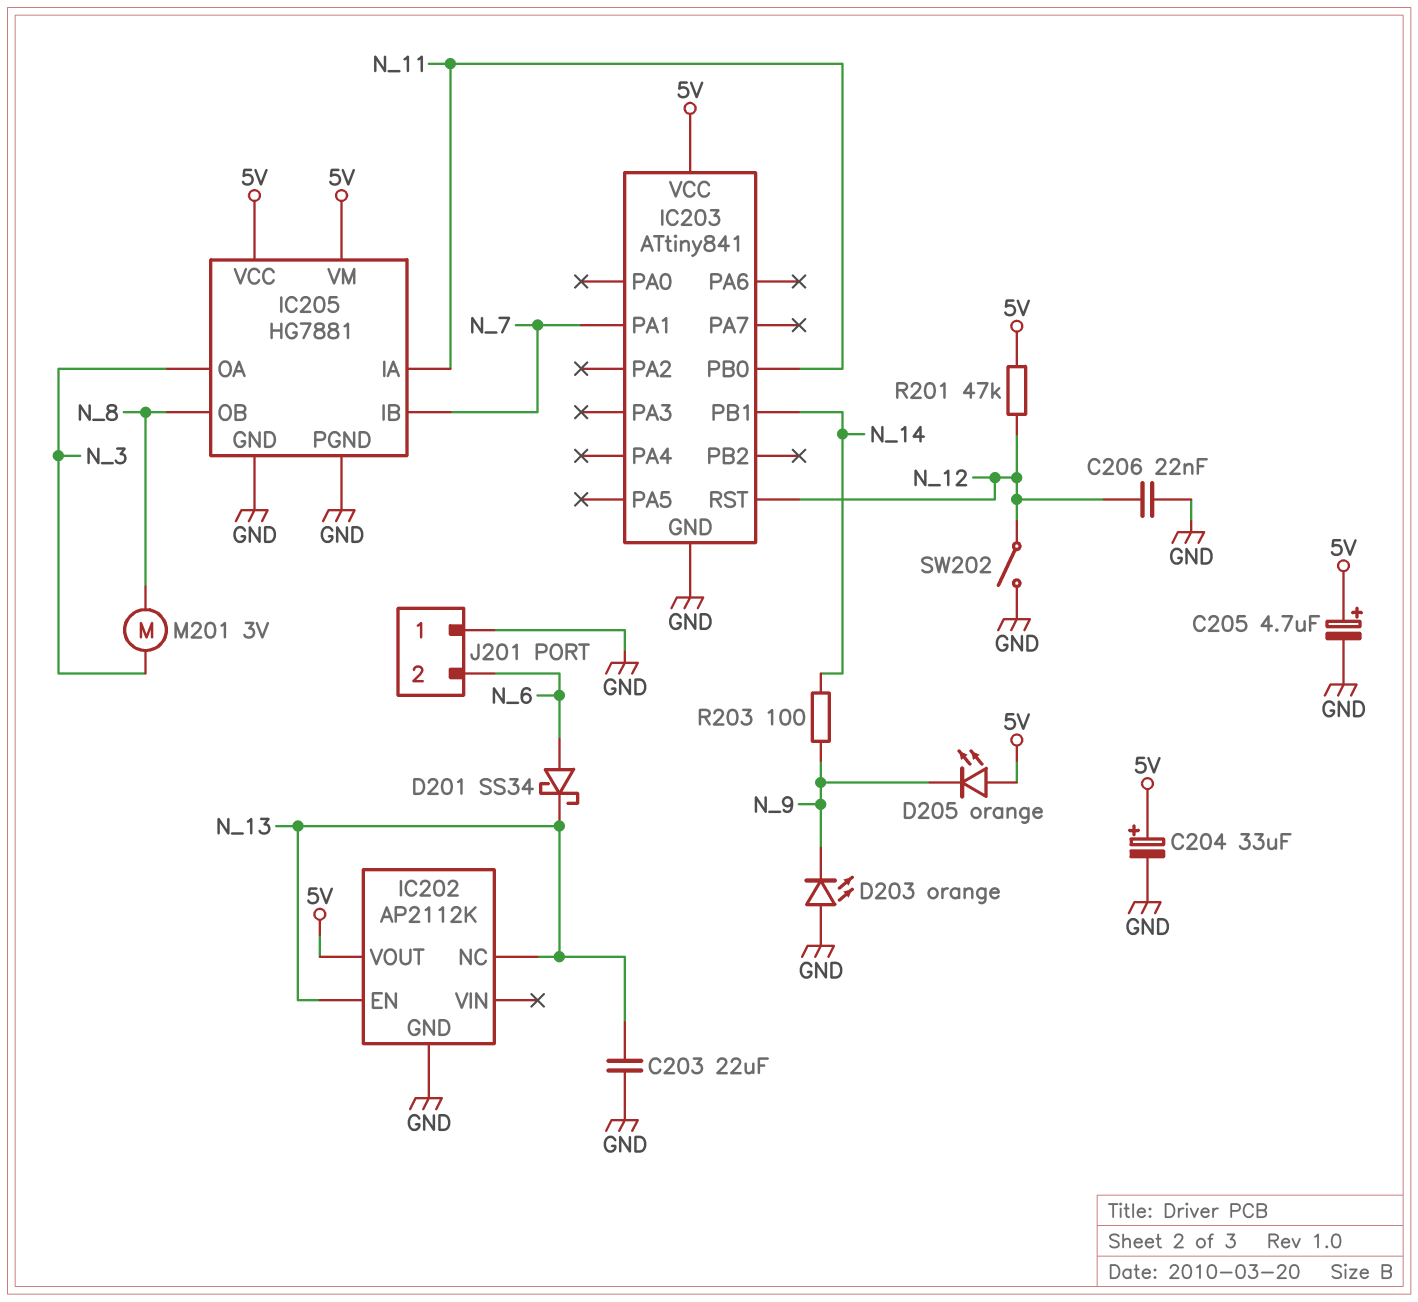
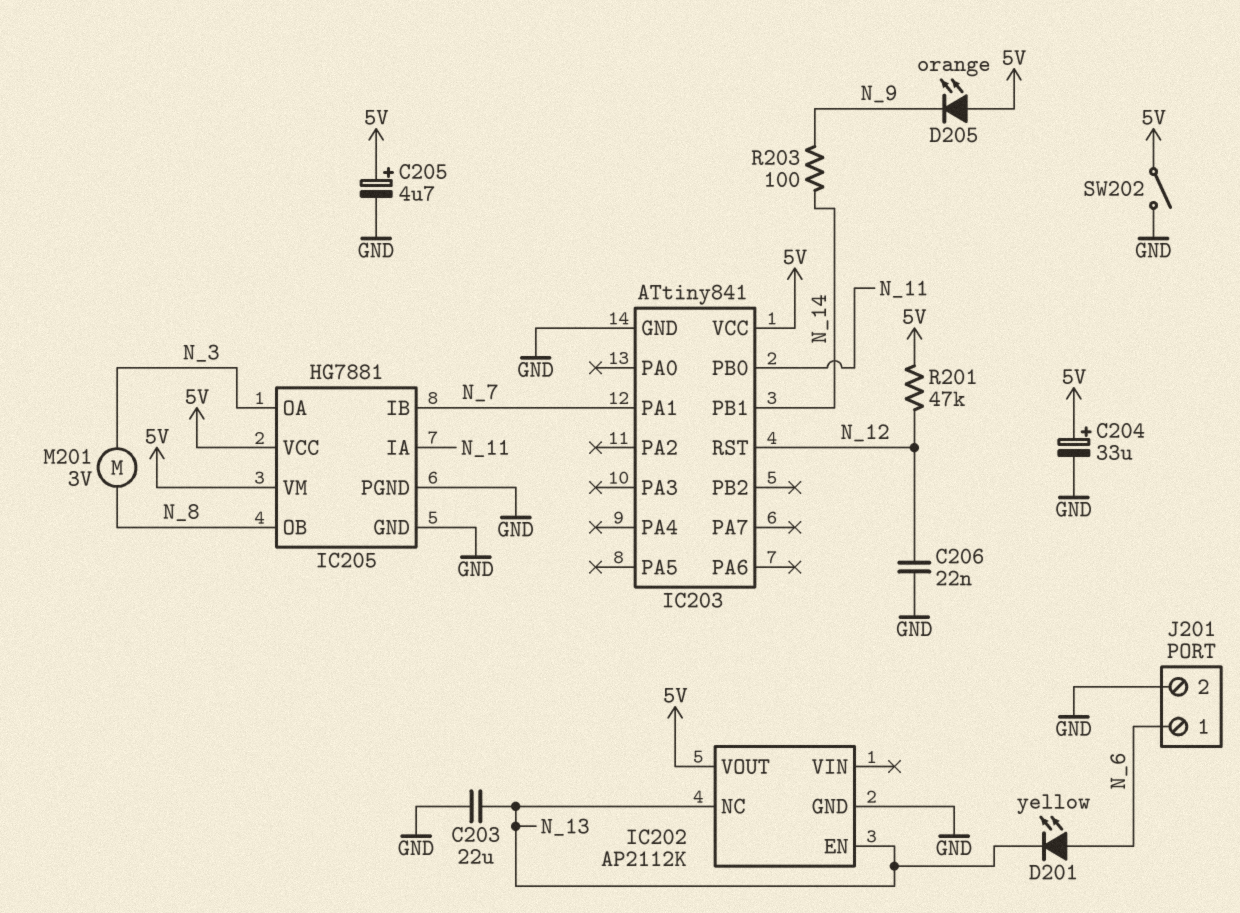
D201: schottky SS34 (A N_6, K N_13) -> LED yellow (A N_6, K N_13)
D203: LED orange (A GND, K N_9) -> none
J201 pin 1: GND -> N_6
J201 pin 2: N_6 -> GND
SW202: switch (GND, N_12) -> switch (5V, GND)

